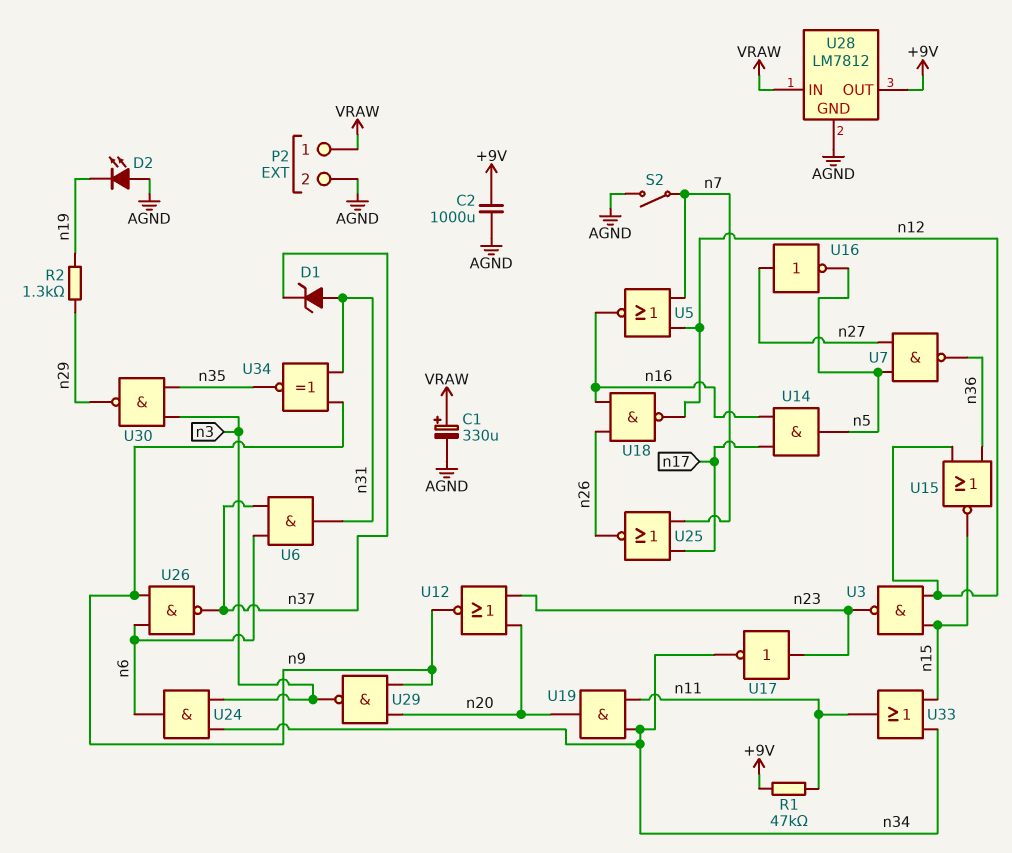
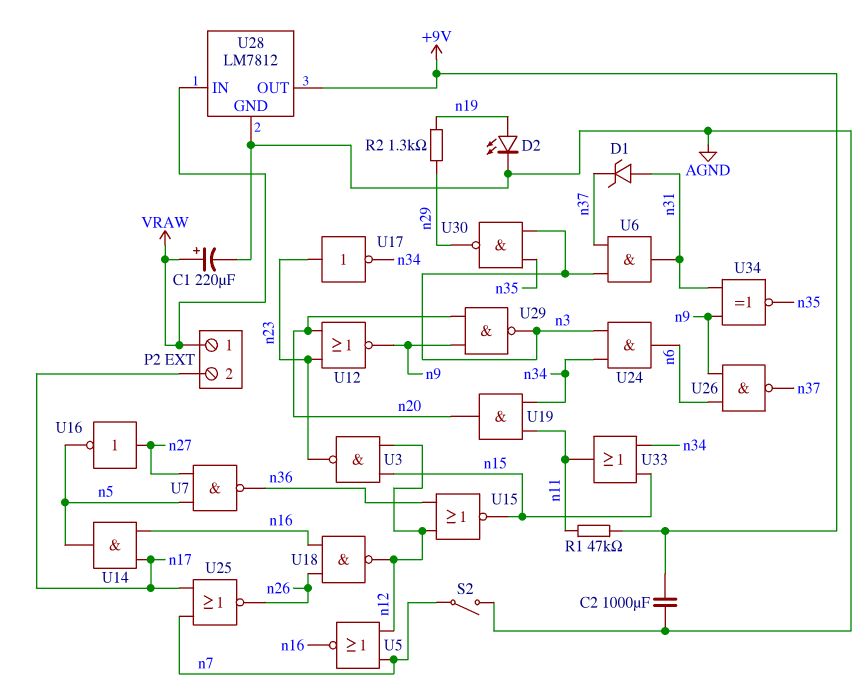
C1: 330uF (plus VRAW, minus AGND) -> 220uF (plus VRAW, minus AGND)
D2: LED (A AGND, K n19) -> LED (A n19, K AGND)
P2 pin 2: AGND -> n17
U6: AND (in n6, in n37, out n31) -> AND (in n3, in n37, out n31)

